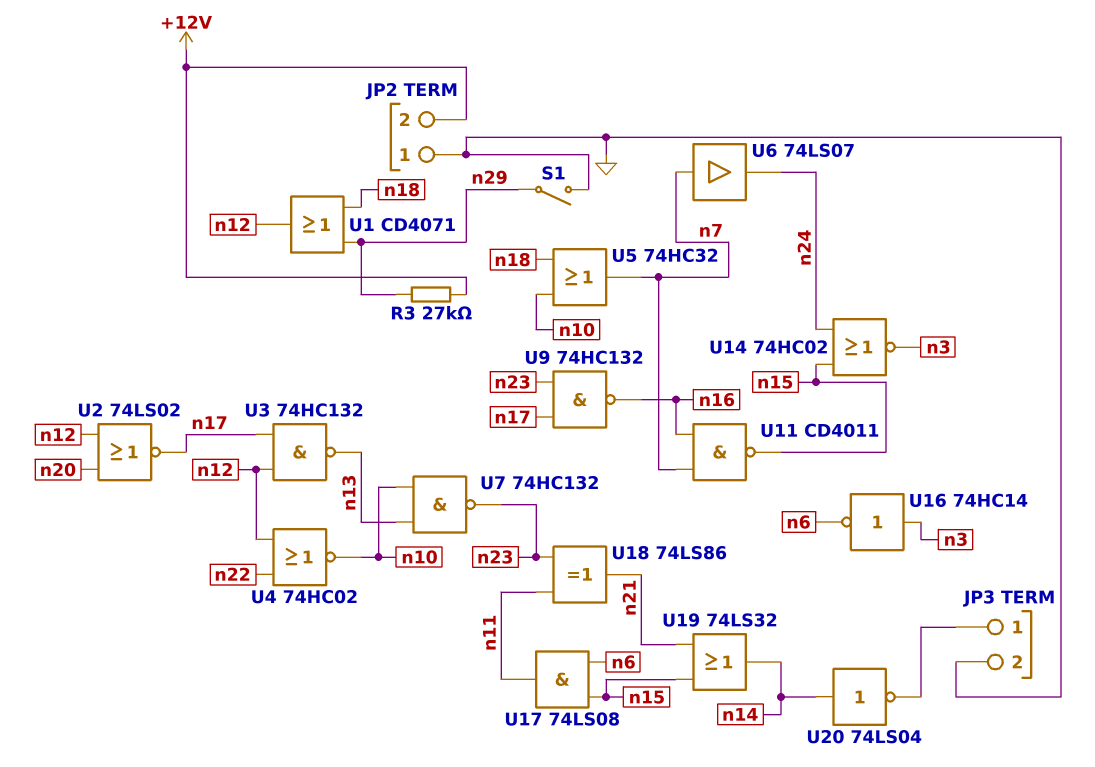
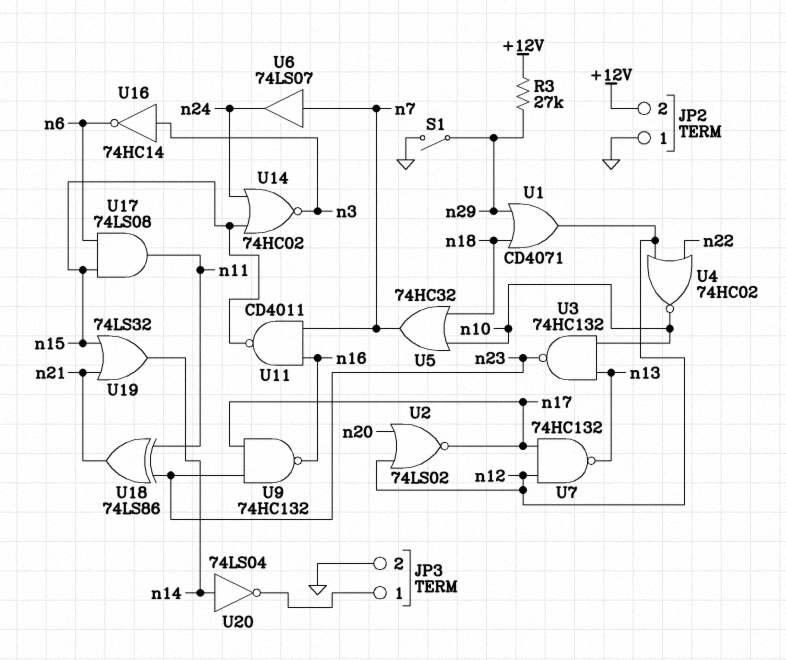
U3: NAND 74HC132 (in n12, in n17, out n13) -> NAND 74HC132 (in n10, in n13, out n23)
U7: NAND 74HC132 (in n10, in n13, out n23) -> NAND 74HC132 (in n12, in n17, out n13)

